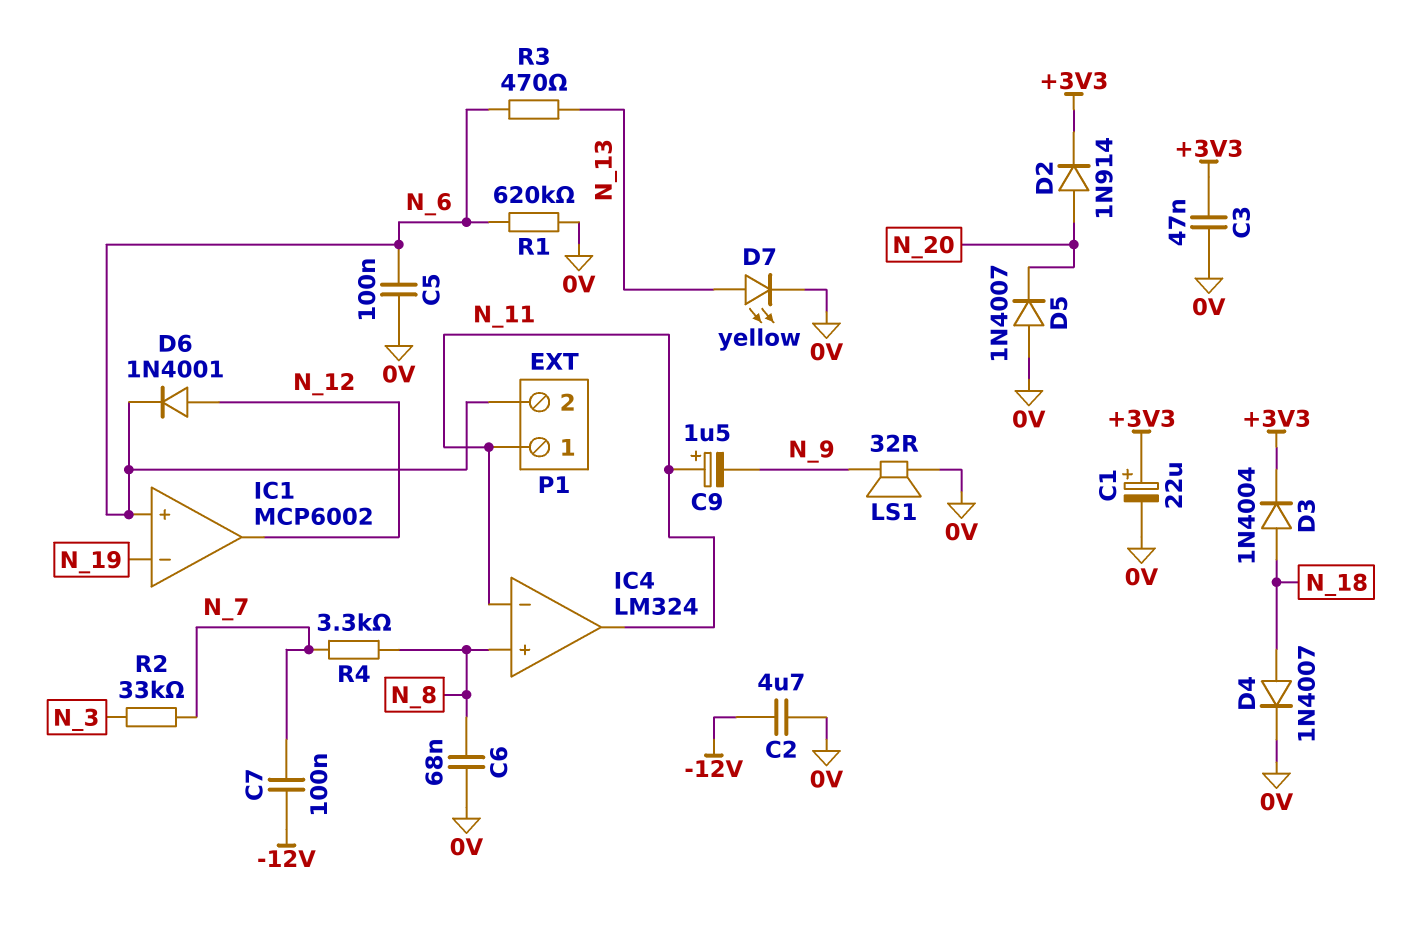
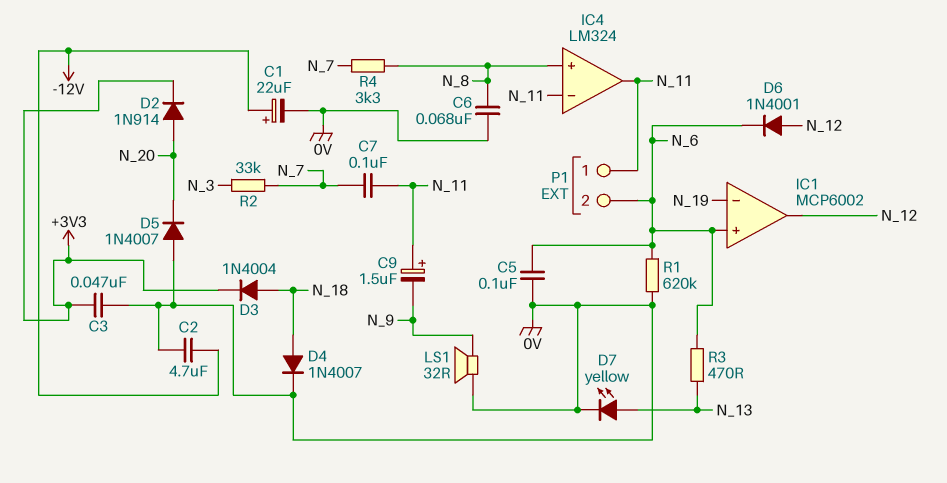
C1: 22uF (plus +3V3, minus 0V) -> 22uF (plus -12V, minus 0V)
C7: 100nF (-12V, N_7) -> 100nF (N_7, N_11)

